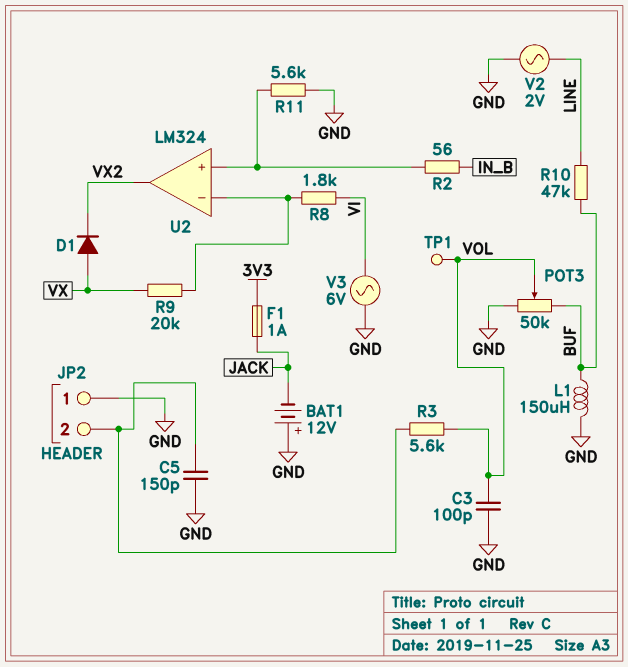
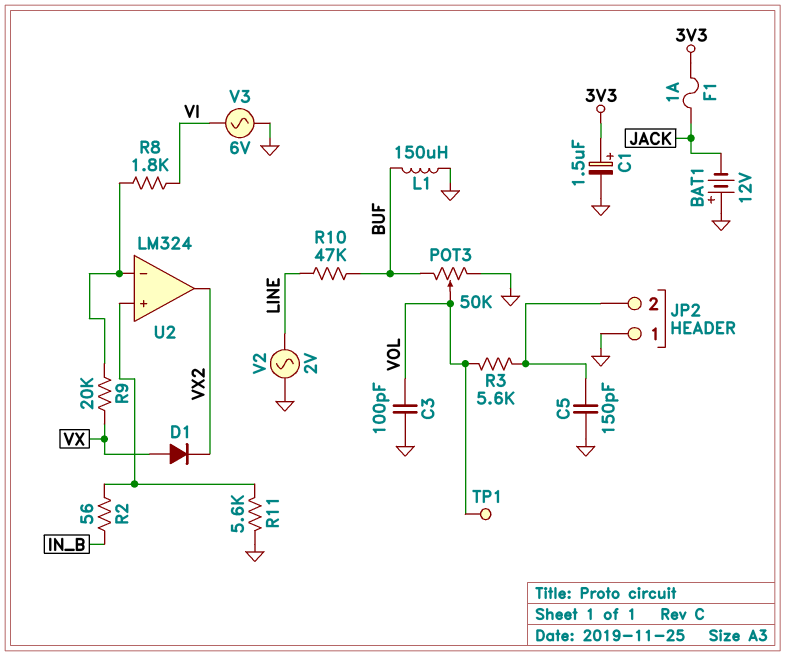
C1: none -> 1.5uF (plus 3V3, minus GND)

